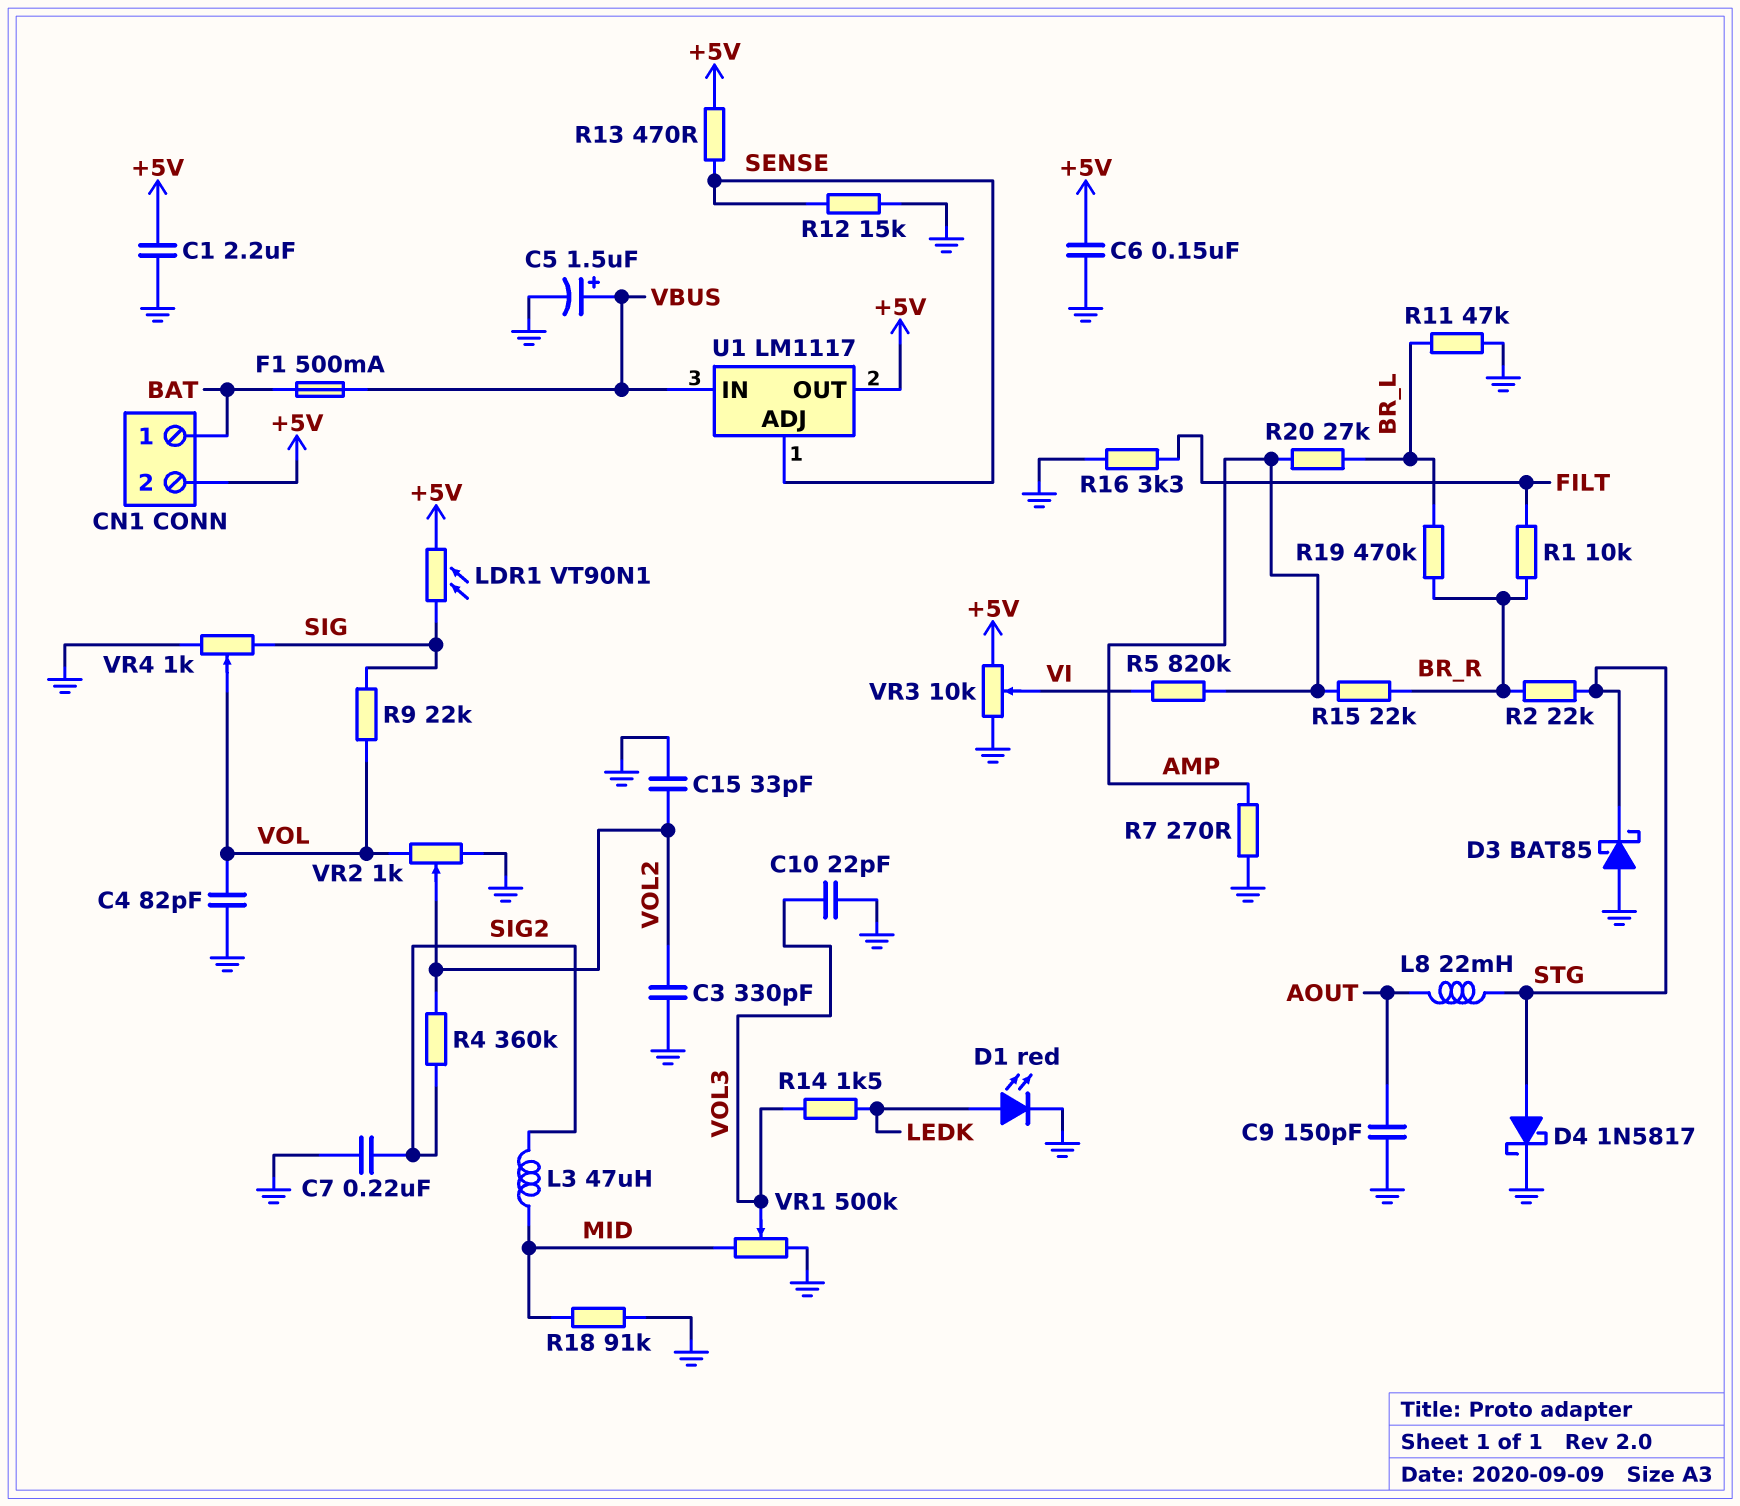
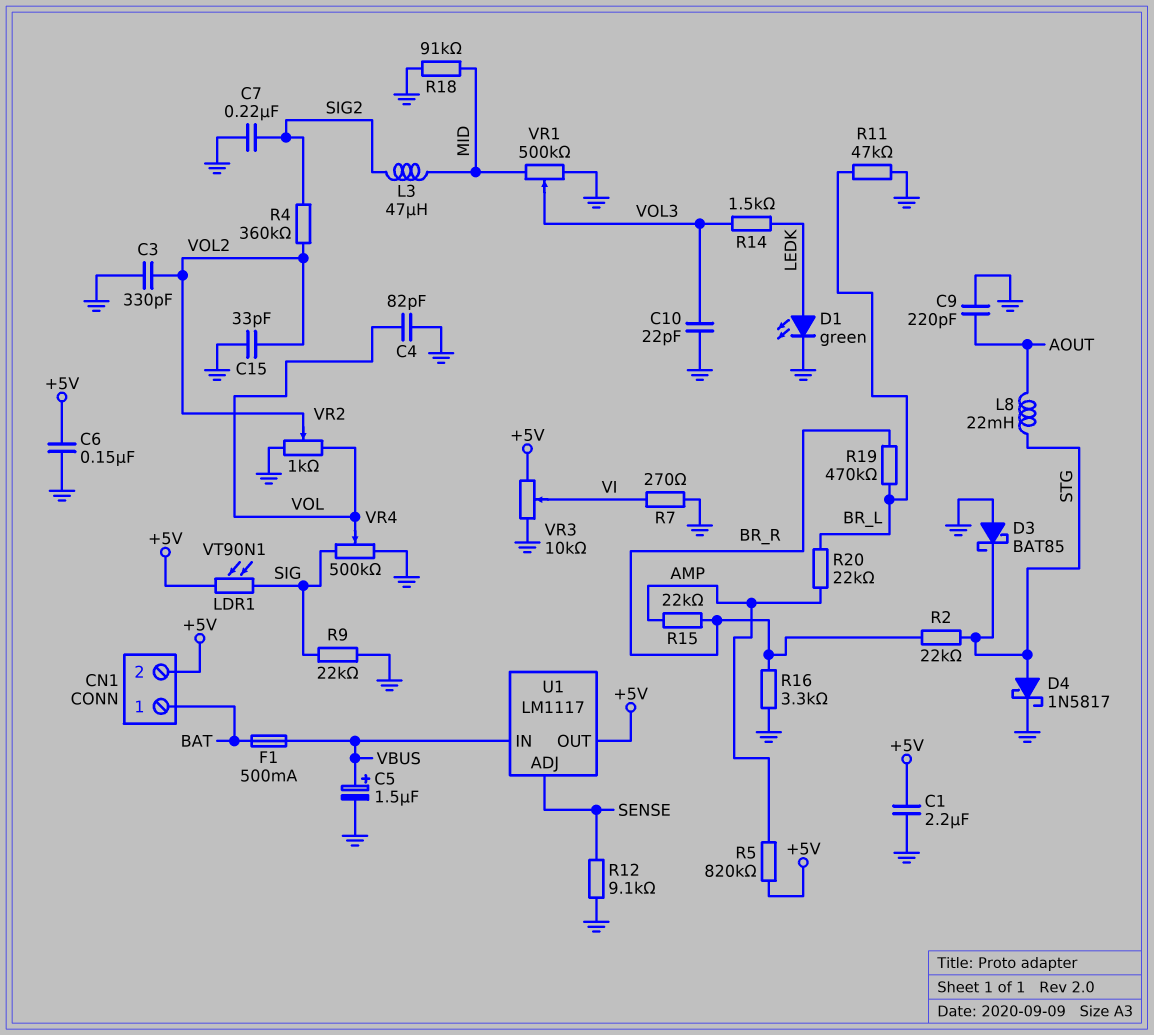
C9: 150pF (AOUT, GND) -> 220pF (AOUT, GND)
D1: LED red (A LEDK, K GND) -> LED green (A LEDK, K GND)
R1: 10k (BR_R, FILT) -> none
R5: 820k (AMP, VI) -> 820k (+5V, AMP)
R7: 270 (AMP, GND) -> 270 (GND, VI)
R9: 22k (SIG, VOL) -> 22k (GND, SIG)
R12: 15k (GND, SENSE) -> 9.1k (GND, SENSE)
R13: 470 (+5V, SENSE) -> none
R16: 3.3k (FILT, GND) -> 3.3k (BR_R, GND)
R20: 27k (AMP, BR_L) -> 22k (AMP, BR_L)
VR4: 1k (GND, SIG, wiper VOL) -> 500k (GND, SIG, wiper VOL)

